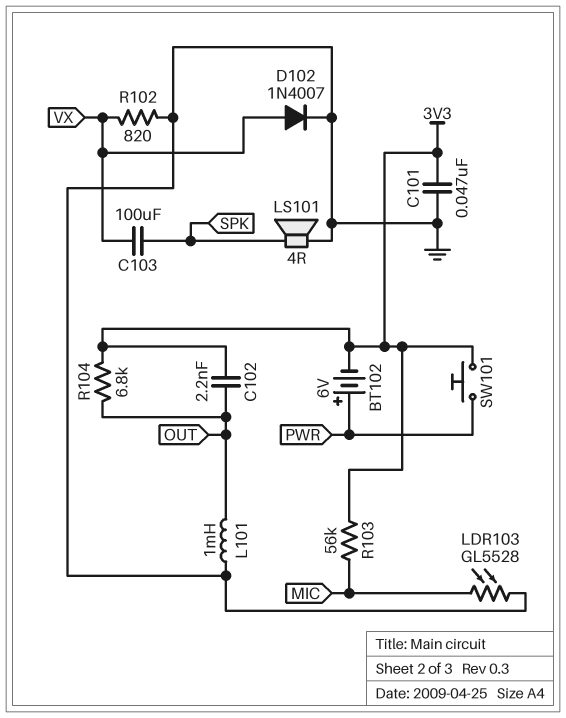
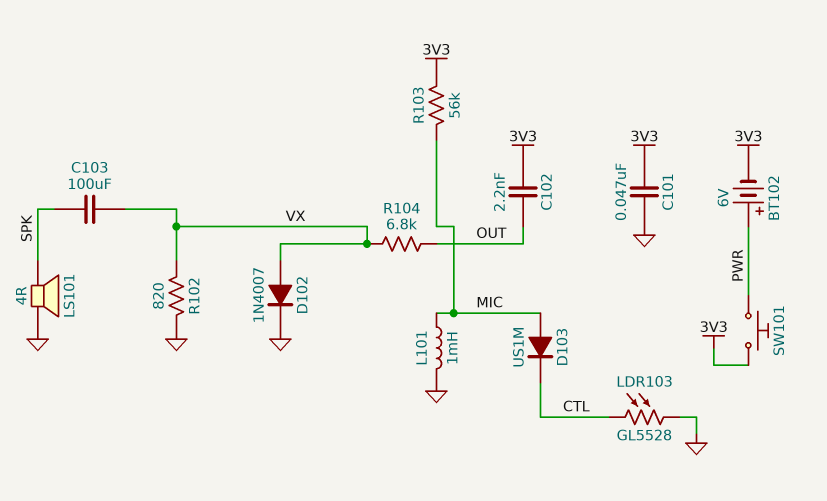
D103: none -> diode US1M (A MIC, K CTL)
L101: 1mH (GND, OUT) -> 1mH (GND, MIC)
LDR103: GL5528 (GND, MIC) -> GL5528 (CTL, GND)
R104: 6.8k (3V3, OUT) -> 6.8k (OUT, VX)

